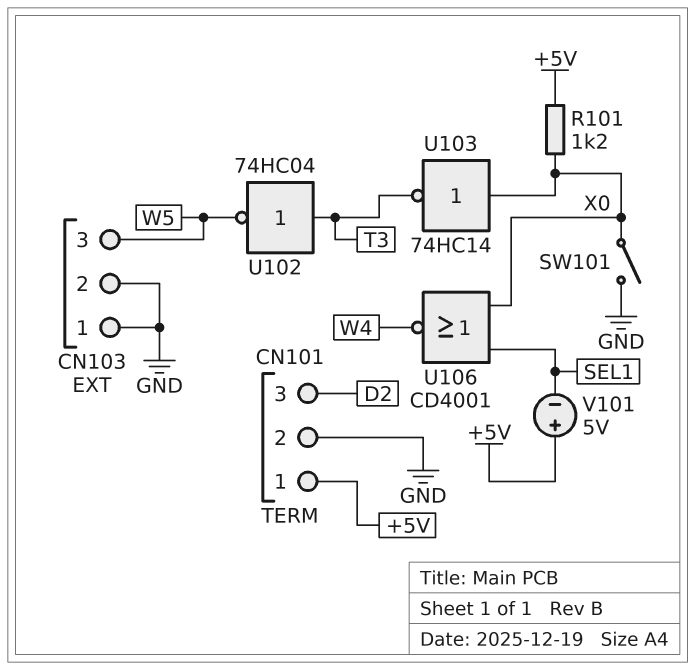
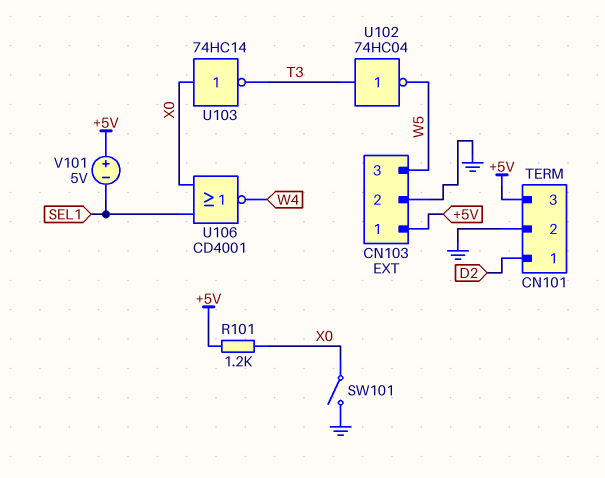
CN101 pin 1: +5V -> D2
CN101 pin 3: D2 -> +5V
CN103 pin 1: GND -> +5V

